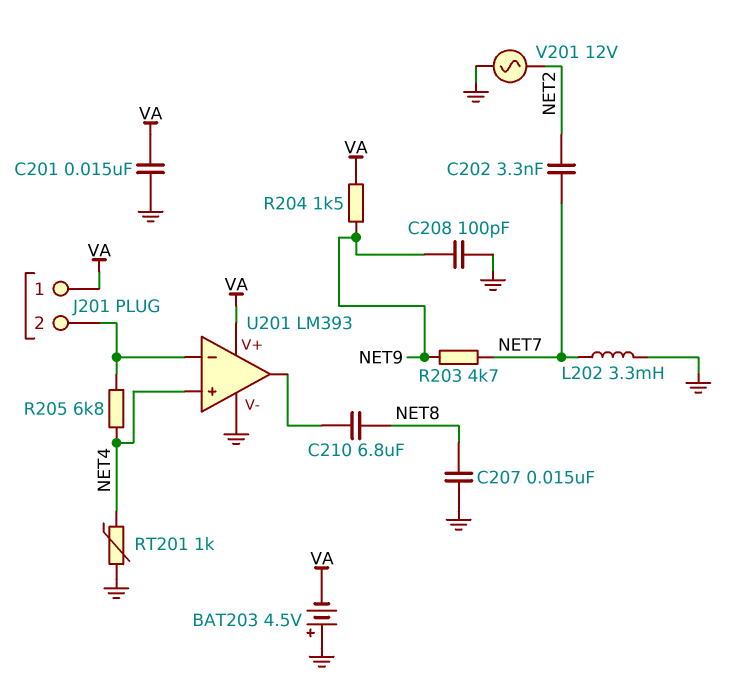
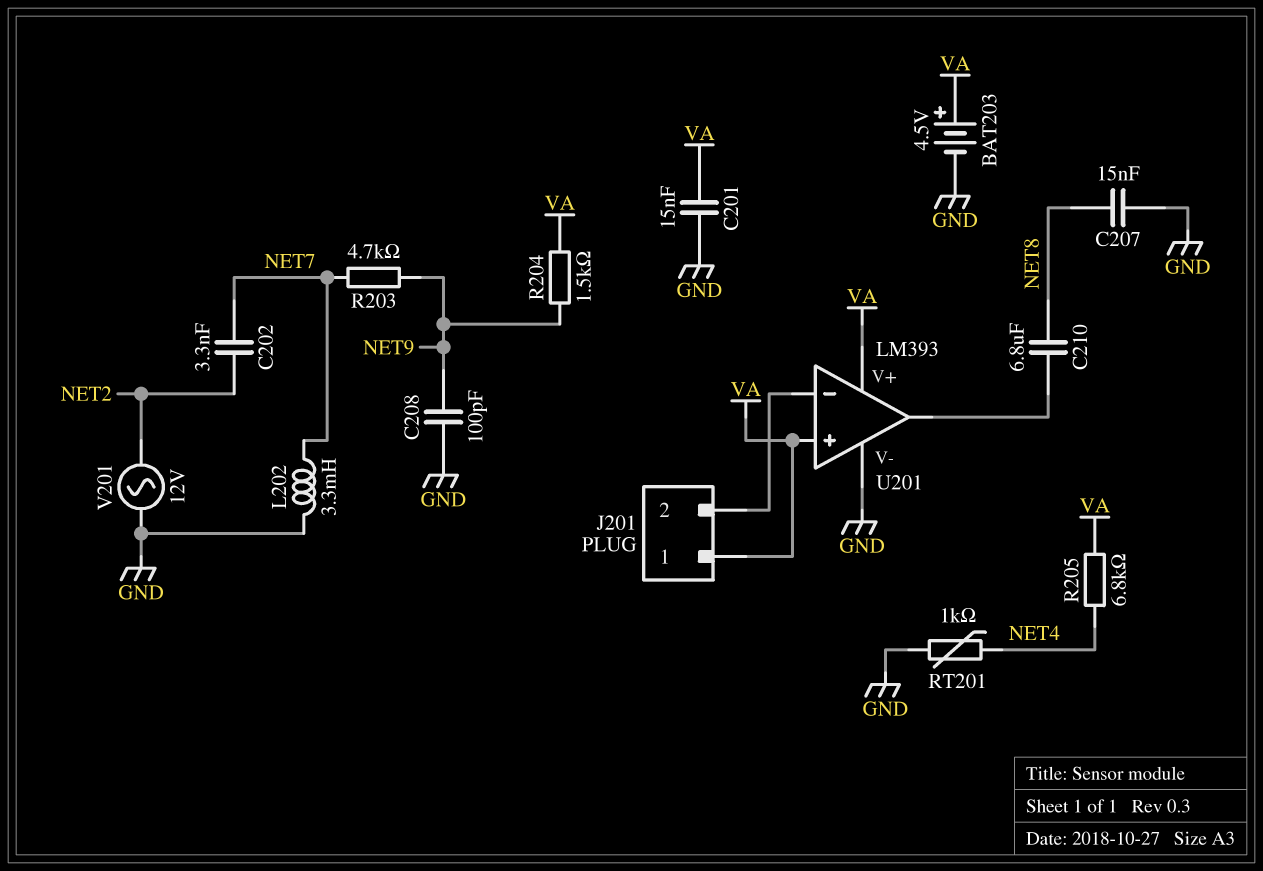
BAT203: 4.5V (plus GND, minus VA) -> 4.5V (plus VA, minus GND)
R205: 6.8k (J201/2, NET4) -> 6.8k (NET4, VA)
U201 pin in+: NET4 -> VA

